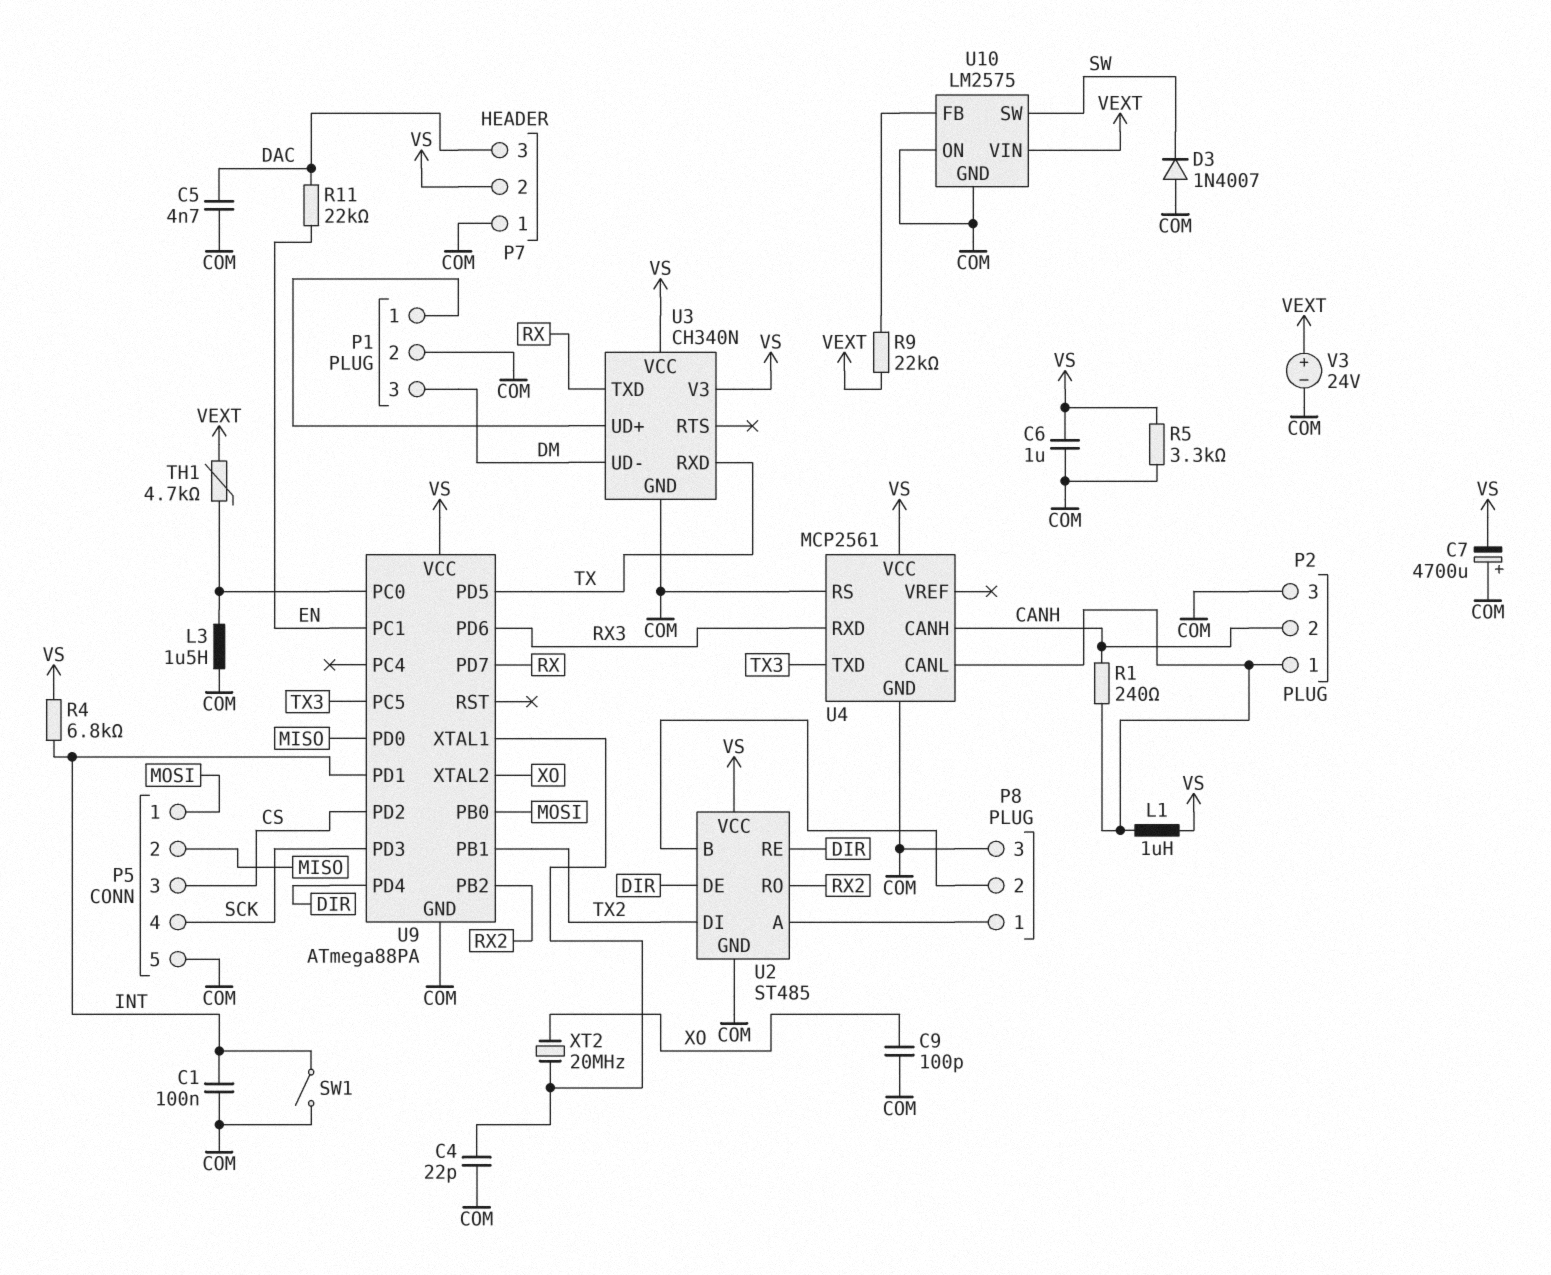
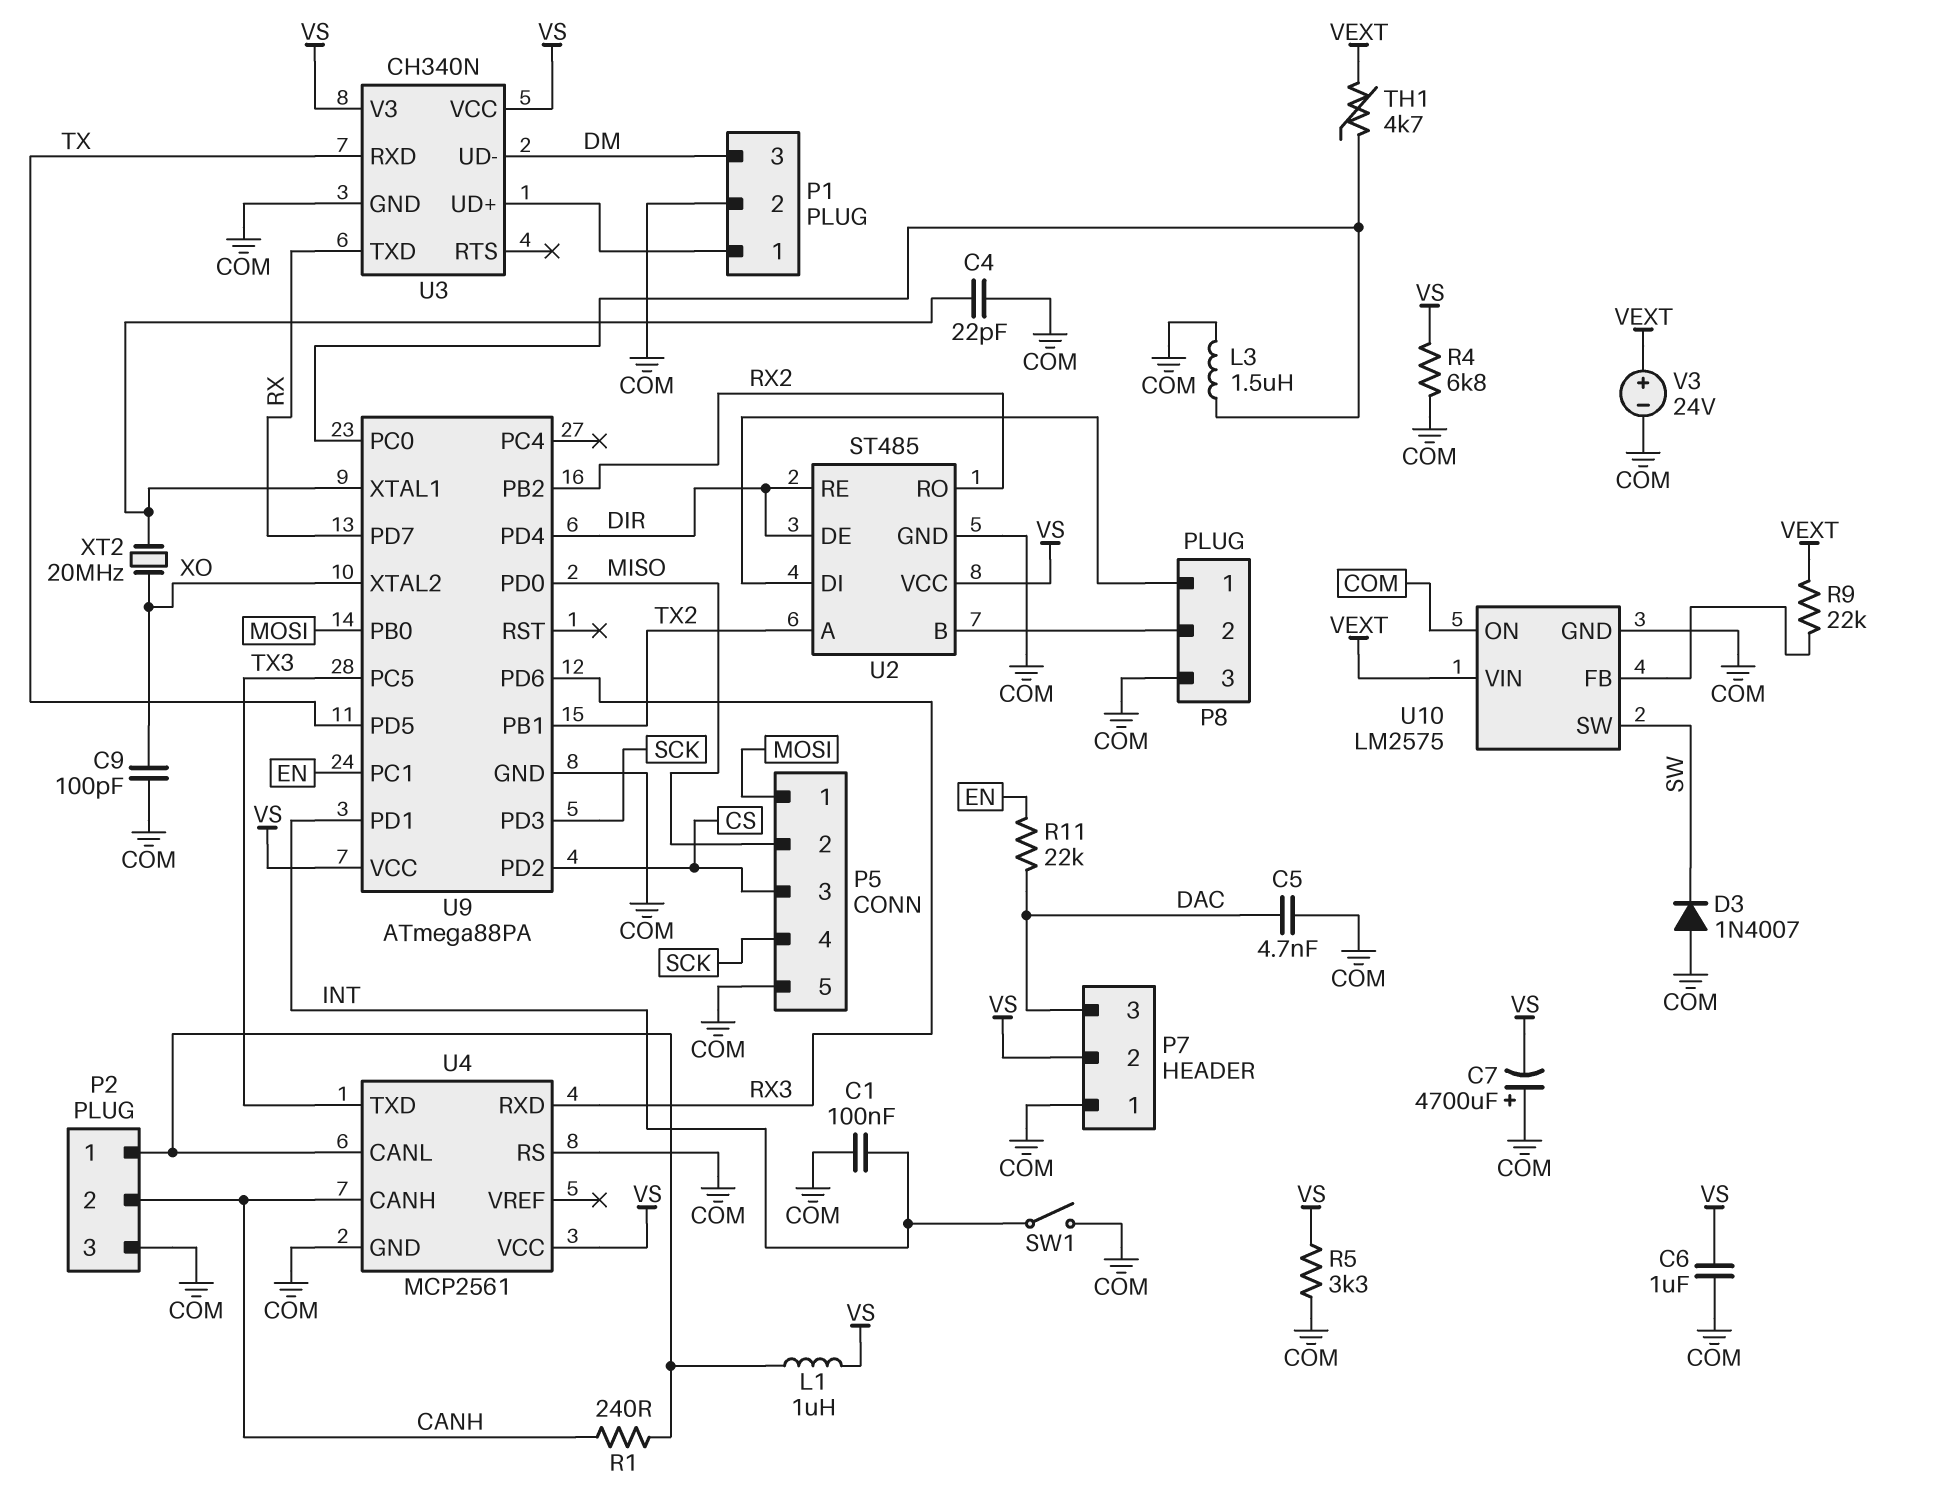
R4: 6.8k (INT, VS) -> 6.8k (COM, VS)
U2 pin A: P8/1 -> TX2
U2 pin DI: TX2 -> P8/1

